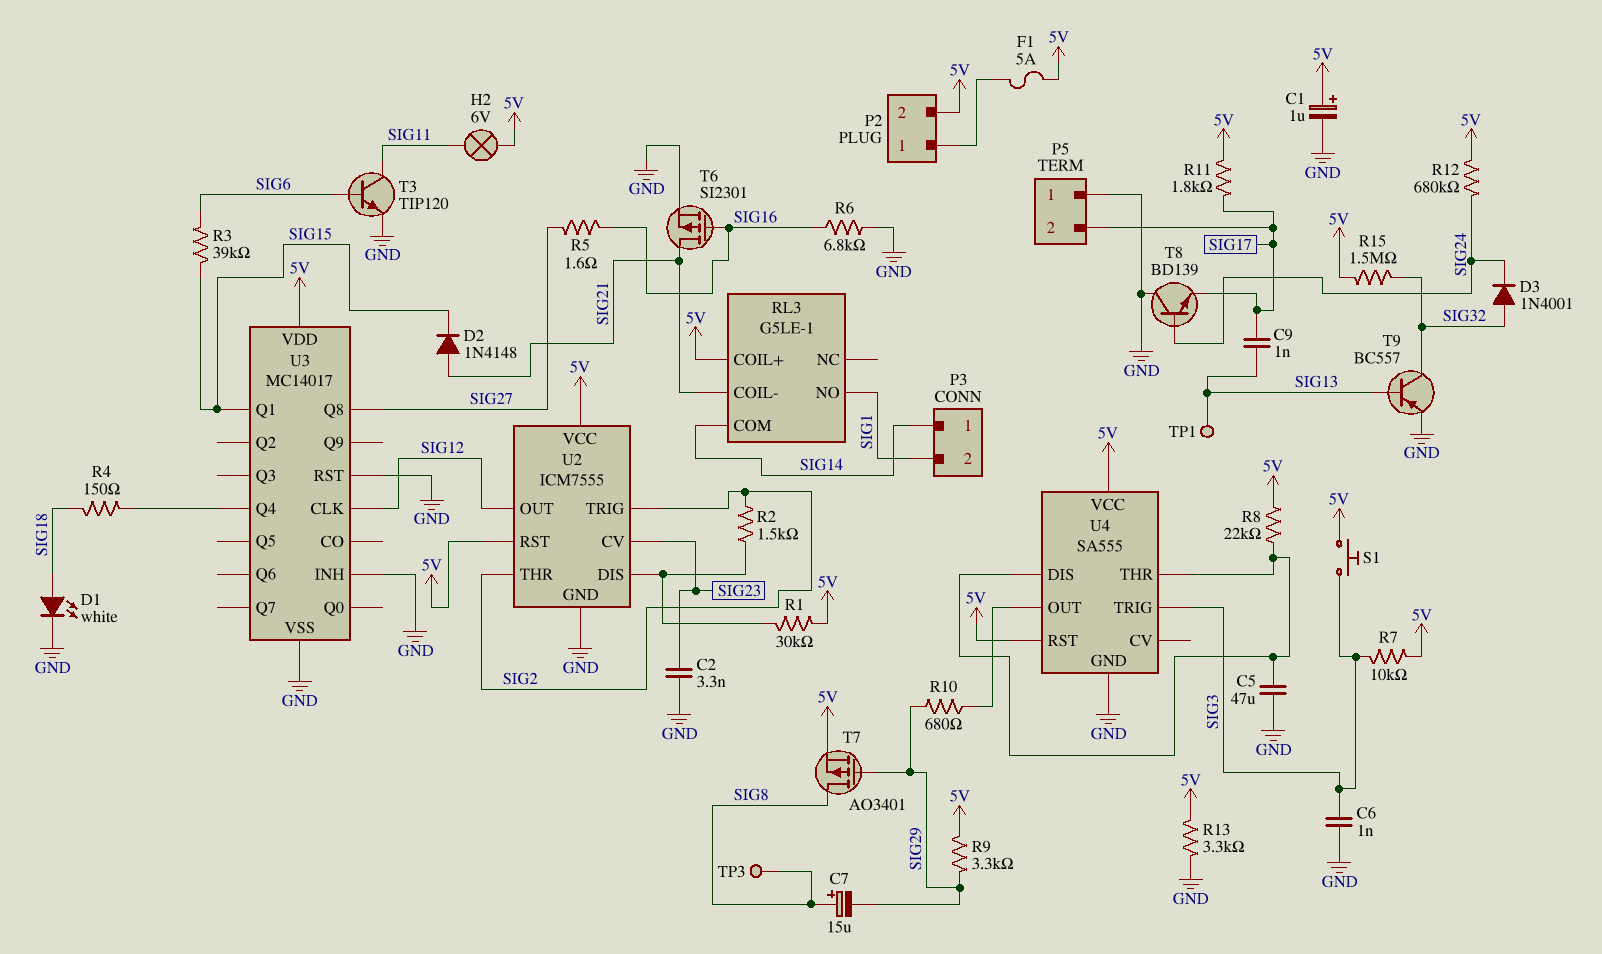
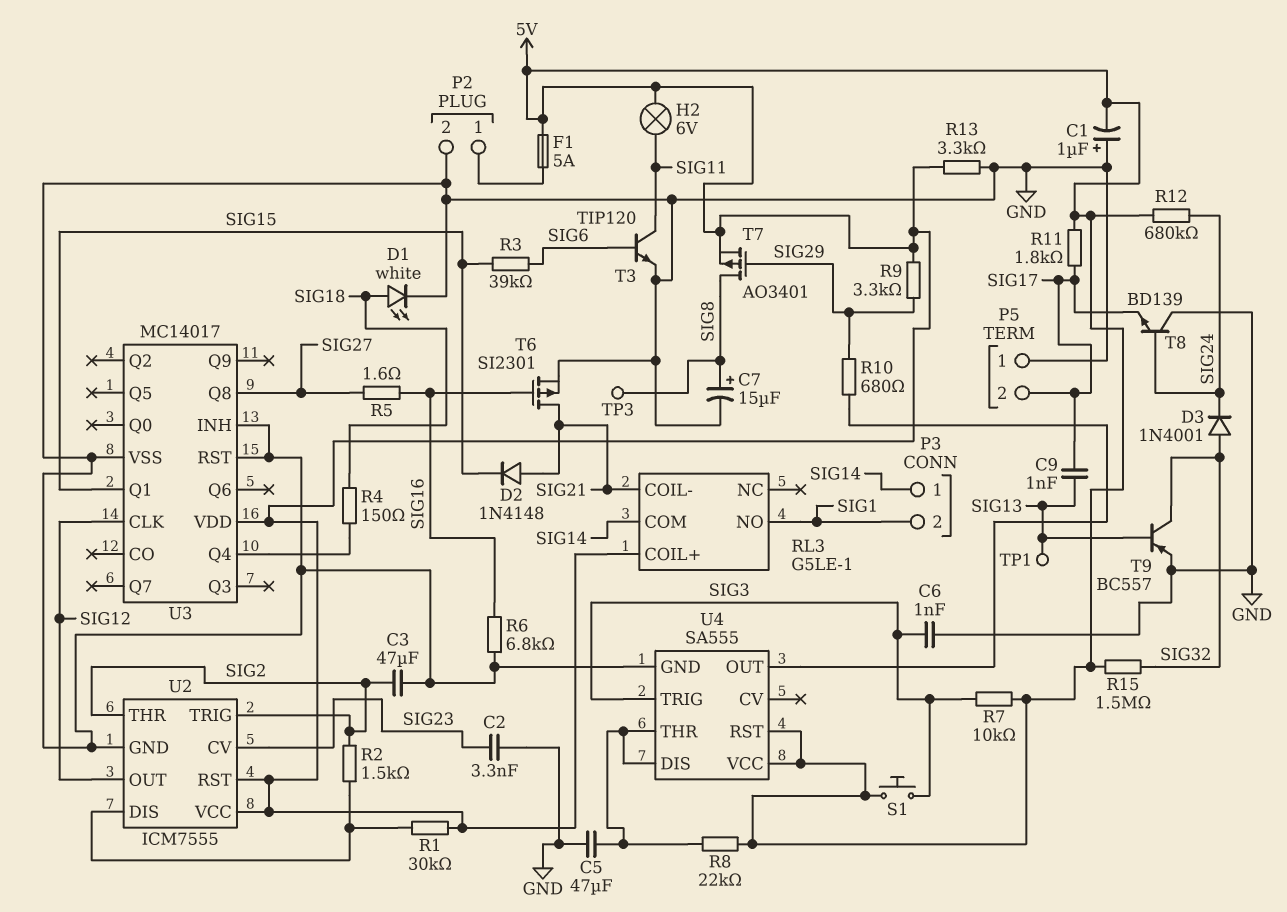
C1: 1uF (plus 5V, minus GND) -> 1uF (plus GND, minus 5V)
C3: none -> 47uF (GND, SIG2)
C7: 15uF (plus SIG8, minus SIG29) -> 15uF (plus SIG8, minus GND)
P2 pin 2: 5V -> GND

